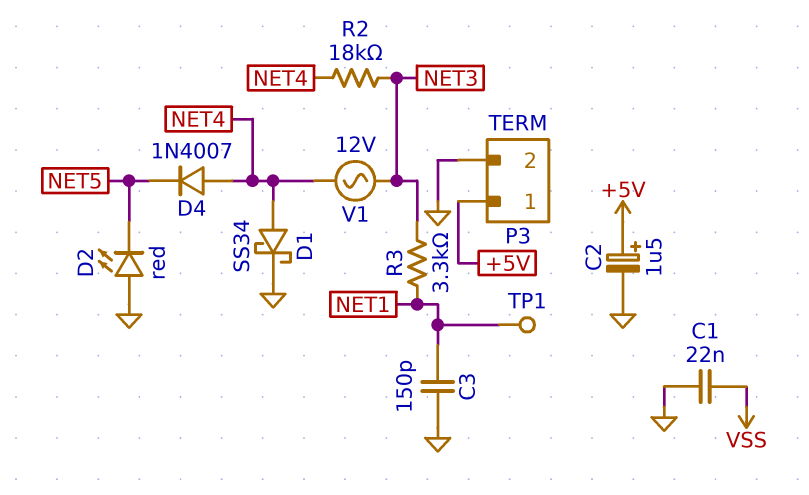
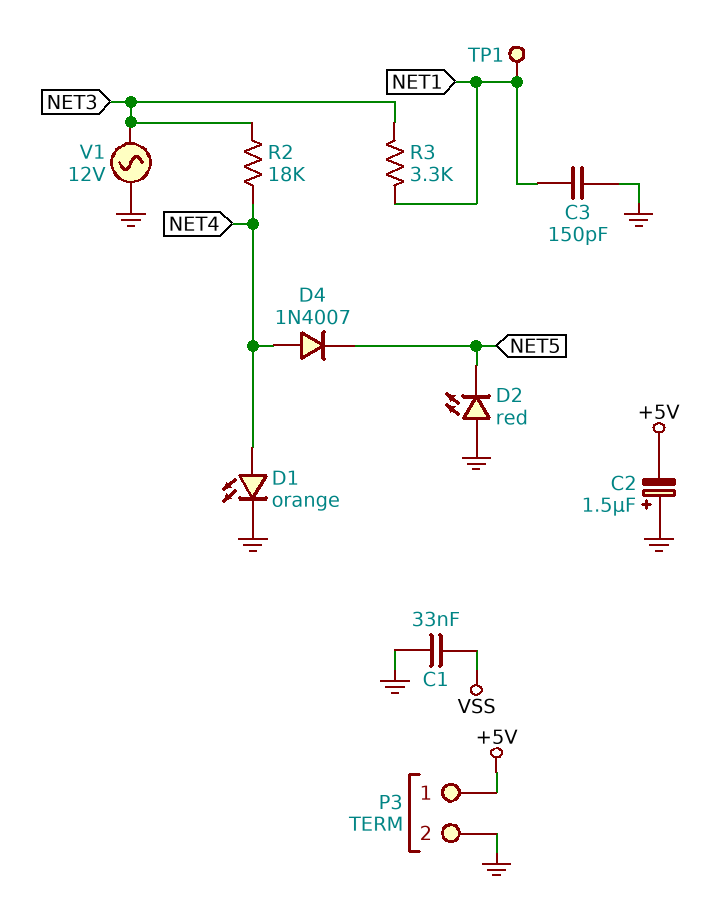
C1: 22nF (GND, VSS) -> 33nF (GND, VSS)
C2: 1.5uF (plus +5V, minus GND) -> 1.5uF (plus GND, minus +5V)
D1: schottky SS34 (A NET4, K GND) -> LED orange (A NET4, K GND)
V1: AC 12V (NET3, NET4) -> AC 12V (GND, NET3)

